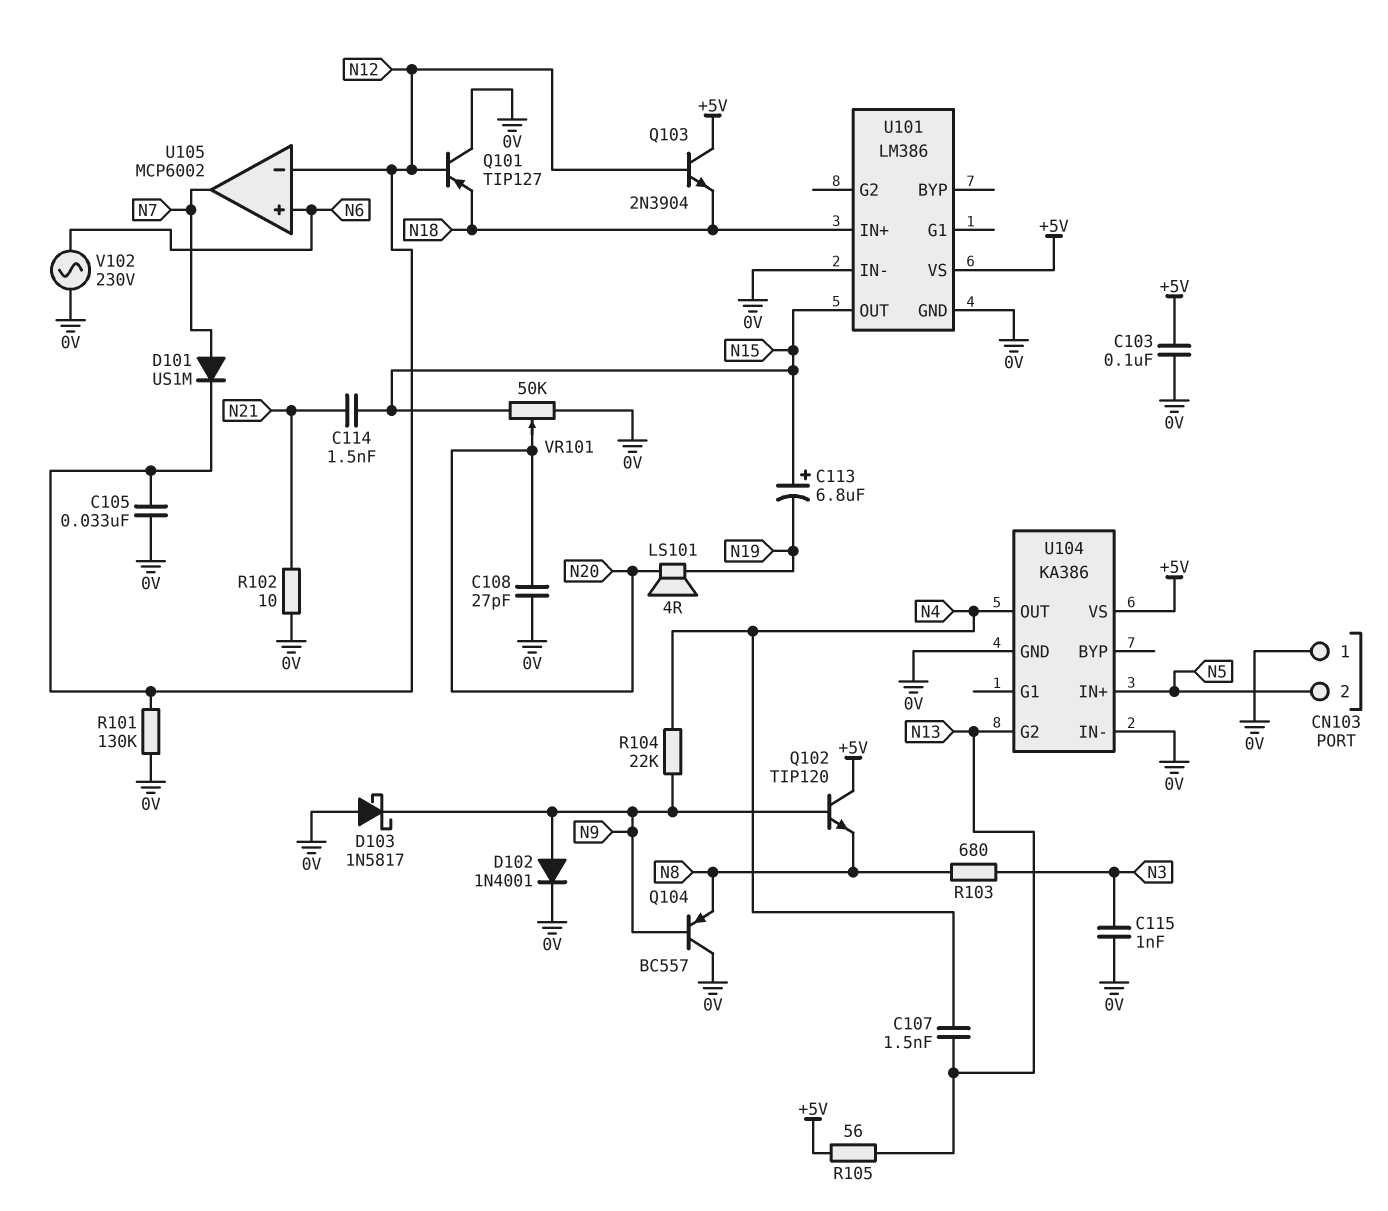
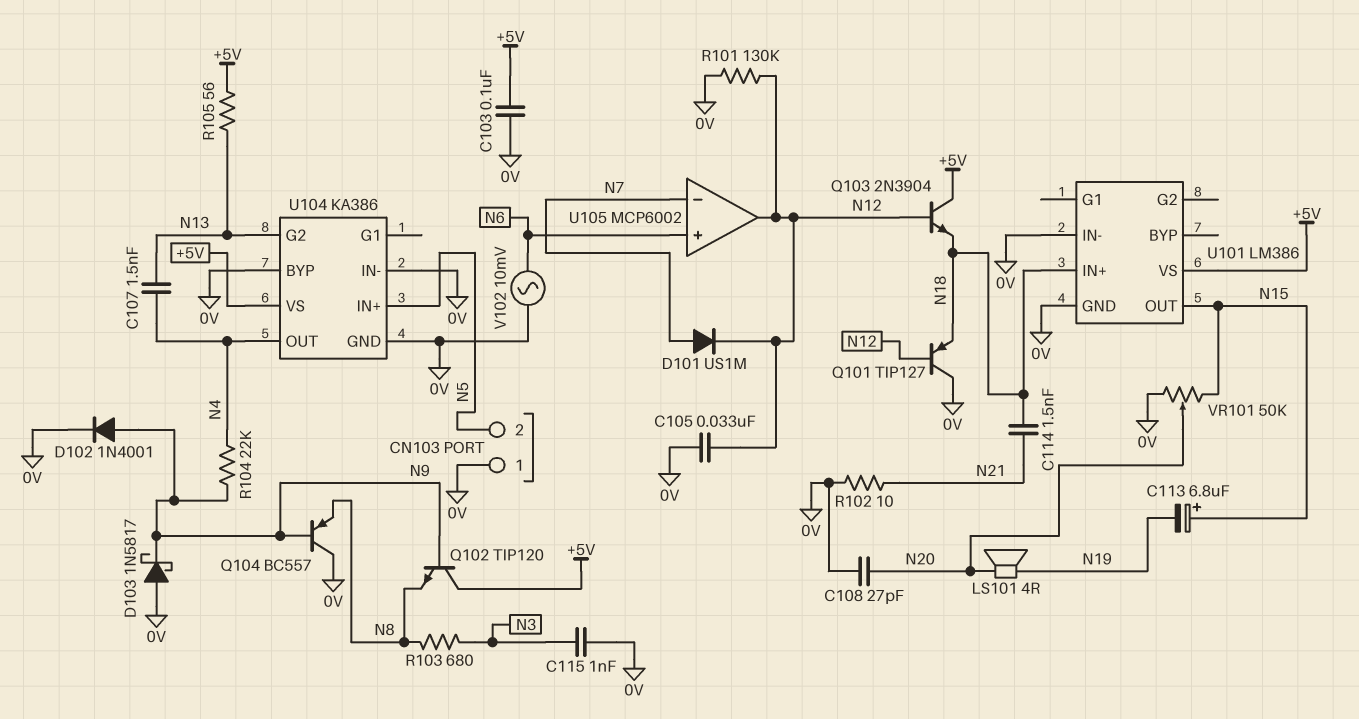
C114: 1.5nF (N15, N21) -> 1.5nF (N18, N21)
U104 pin BYP: none -> 0V
U105 pin in-: N12 -> N7
U105 pin out: N7 -> N12
V102: AC 230V (0V, N6) -> AC 10mV (0V, N6)

